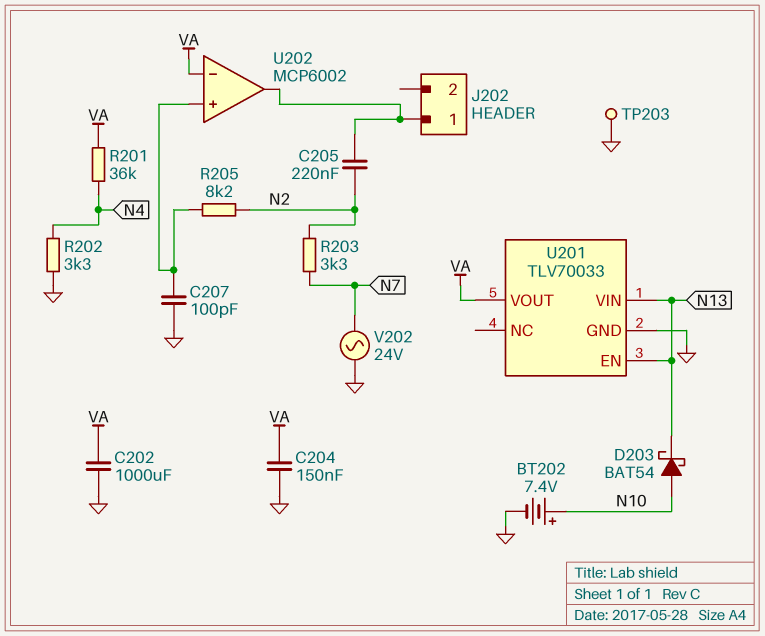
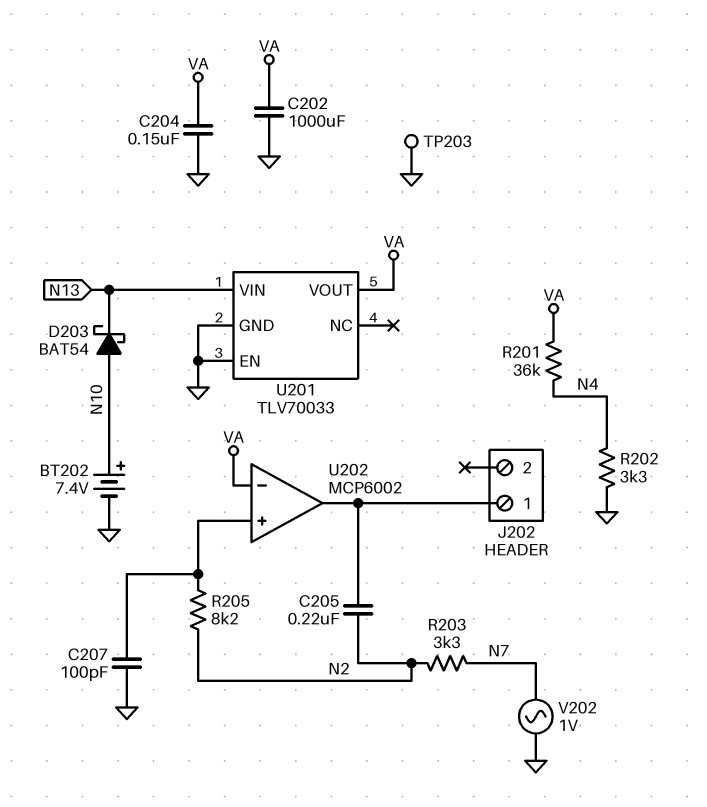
U201 pin EN: N13 -> GND
V202: AC 24V (GND, N7) -> AC 1V (GND, N7)

